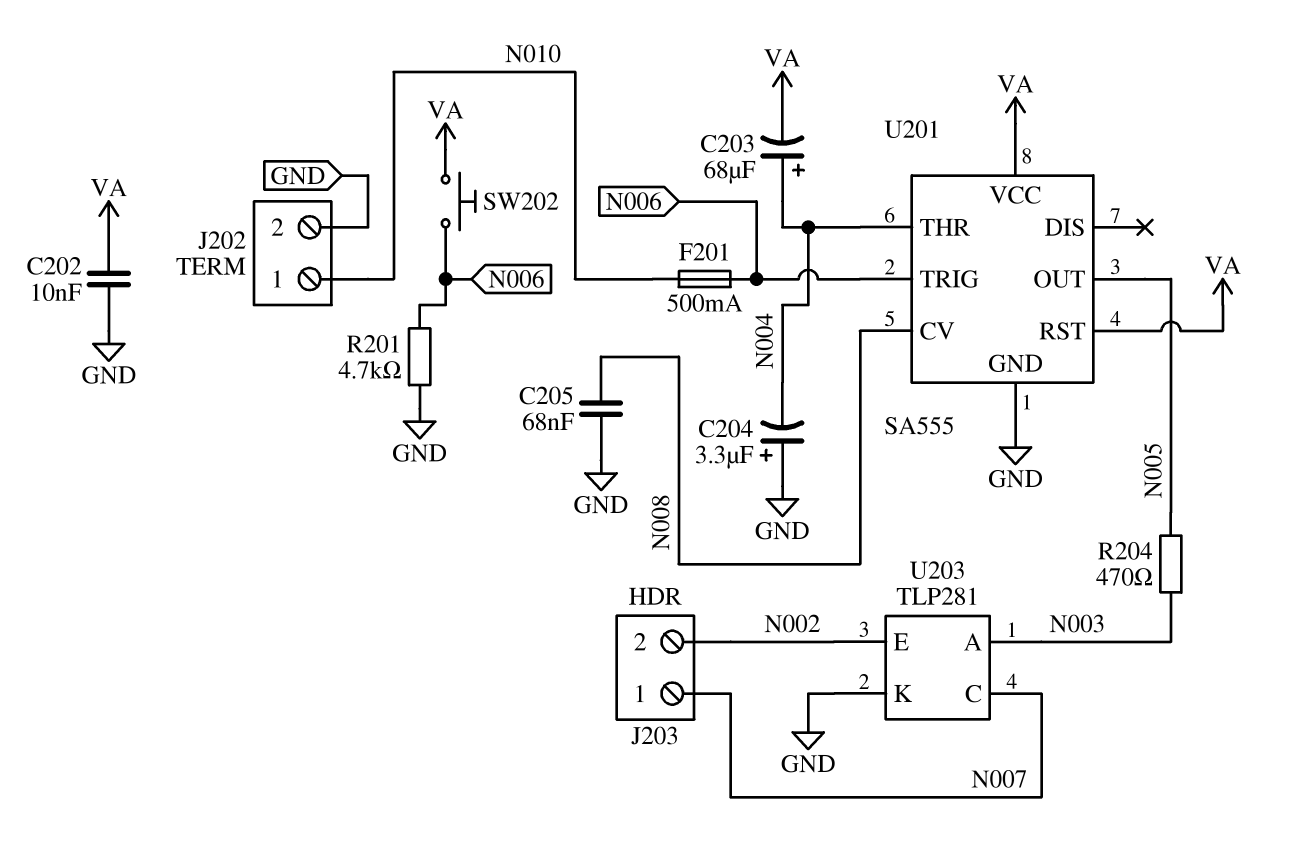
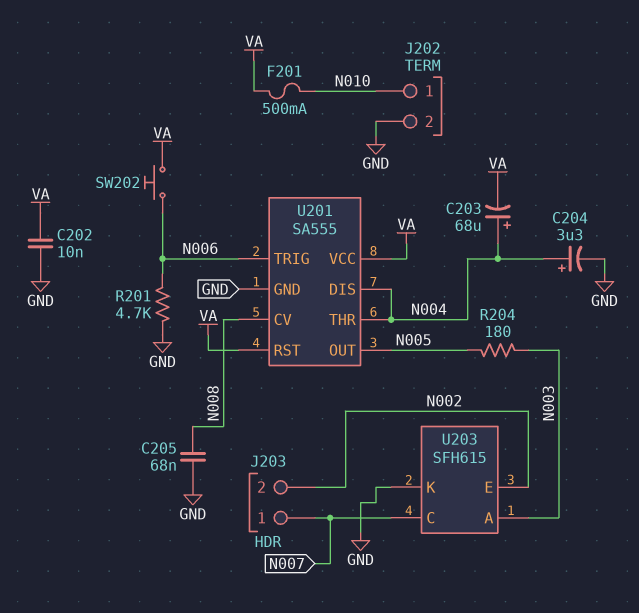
C204: 3.3uF (plus GND, minus N004) -> 3.3uF (plus N004, minus GND)
F201: 500mA (N006, N010) -> 500mA (N010, VA)
R204: 470 (N003, N005) -> 180 (N003, N005)
U201 pin DIS: none -> N004
U203: TLP281 -> SFH615

